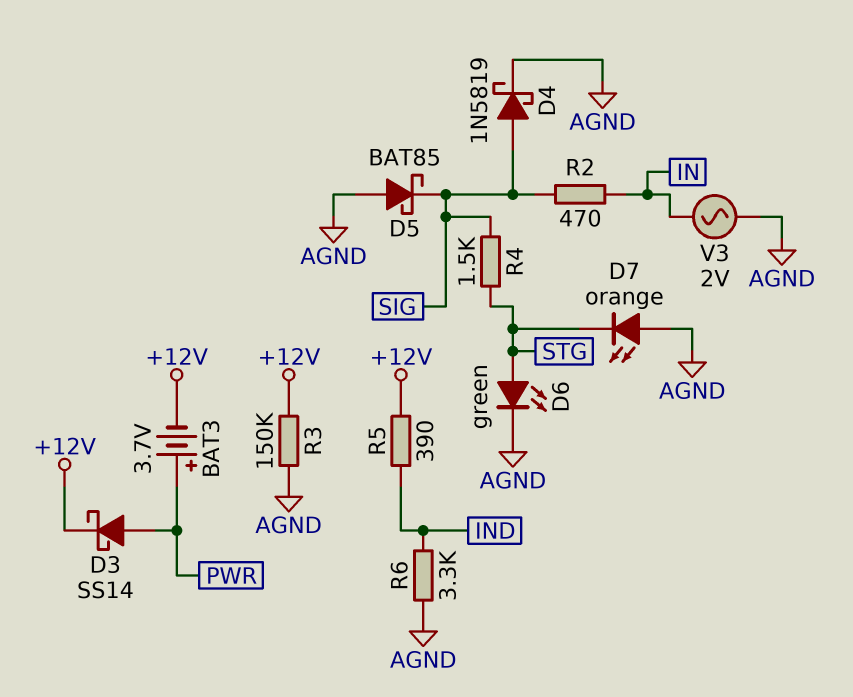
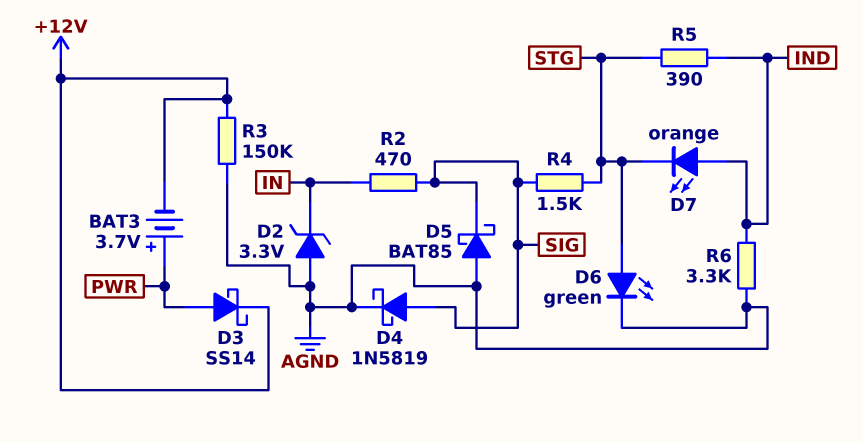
D2: none -> zener 3.3V (A AGND, K IN)
D7: LED orange (A AGND, K STG) -> LED orange (A IND, K STG)
R5: 390 (+12V, IND) -> 390 (IND, STG)
V3: AC 2V (AGND, IN) -> none

